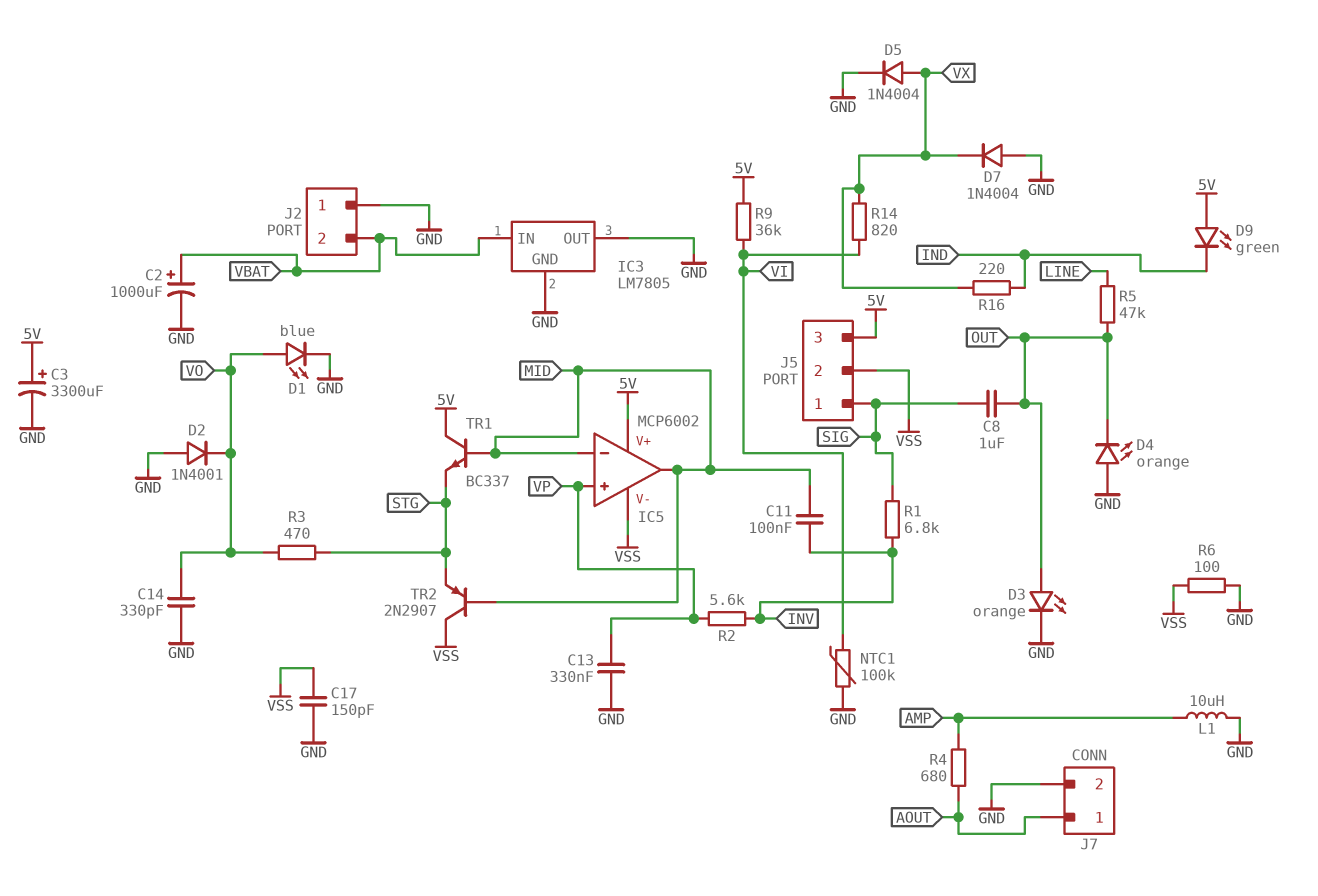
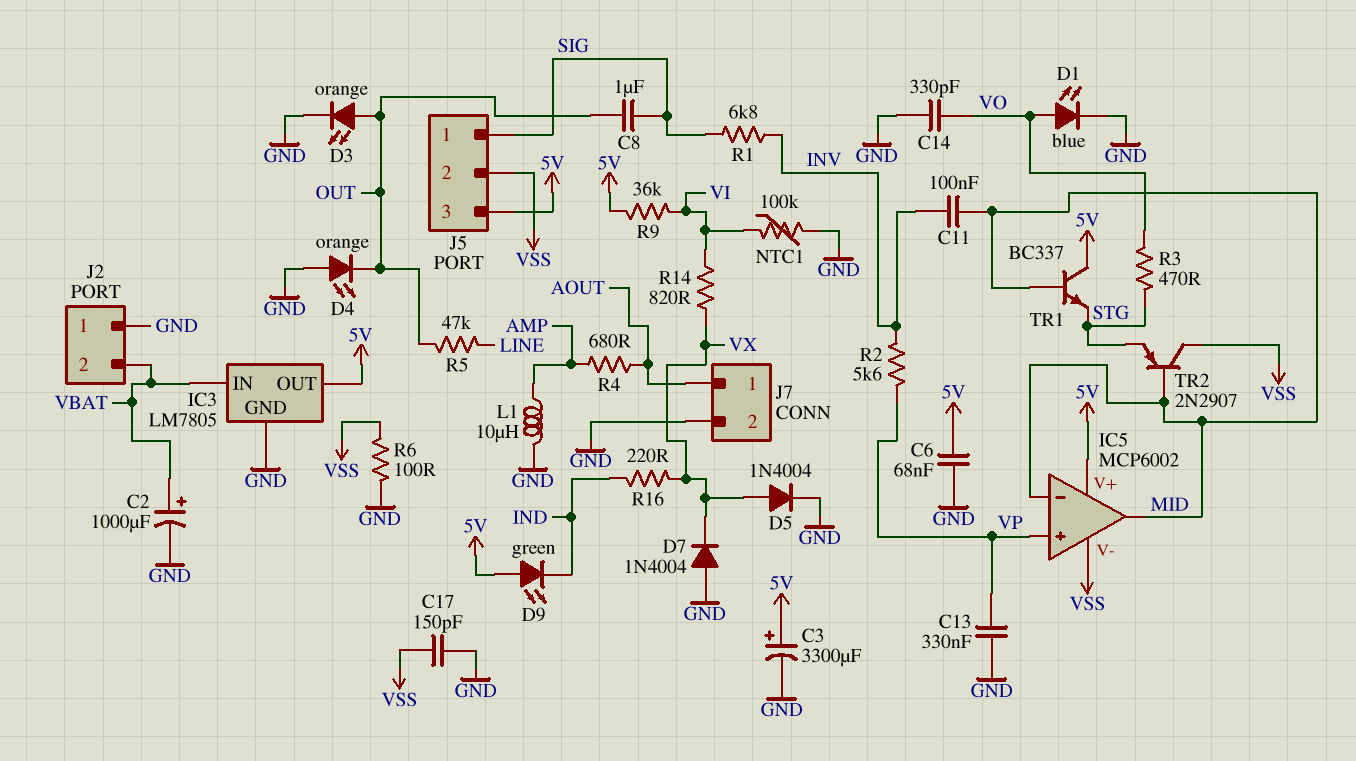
C6: none -> 68nF (5V, GND)
D2: diode 1N4001 (A GND, K VO) -> none
IC3 pin OUT: GND -> 5V

